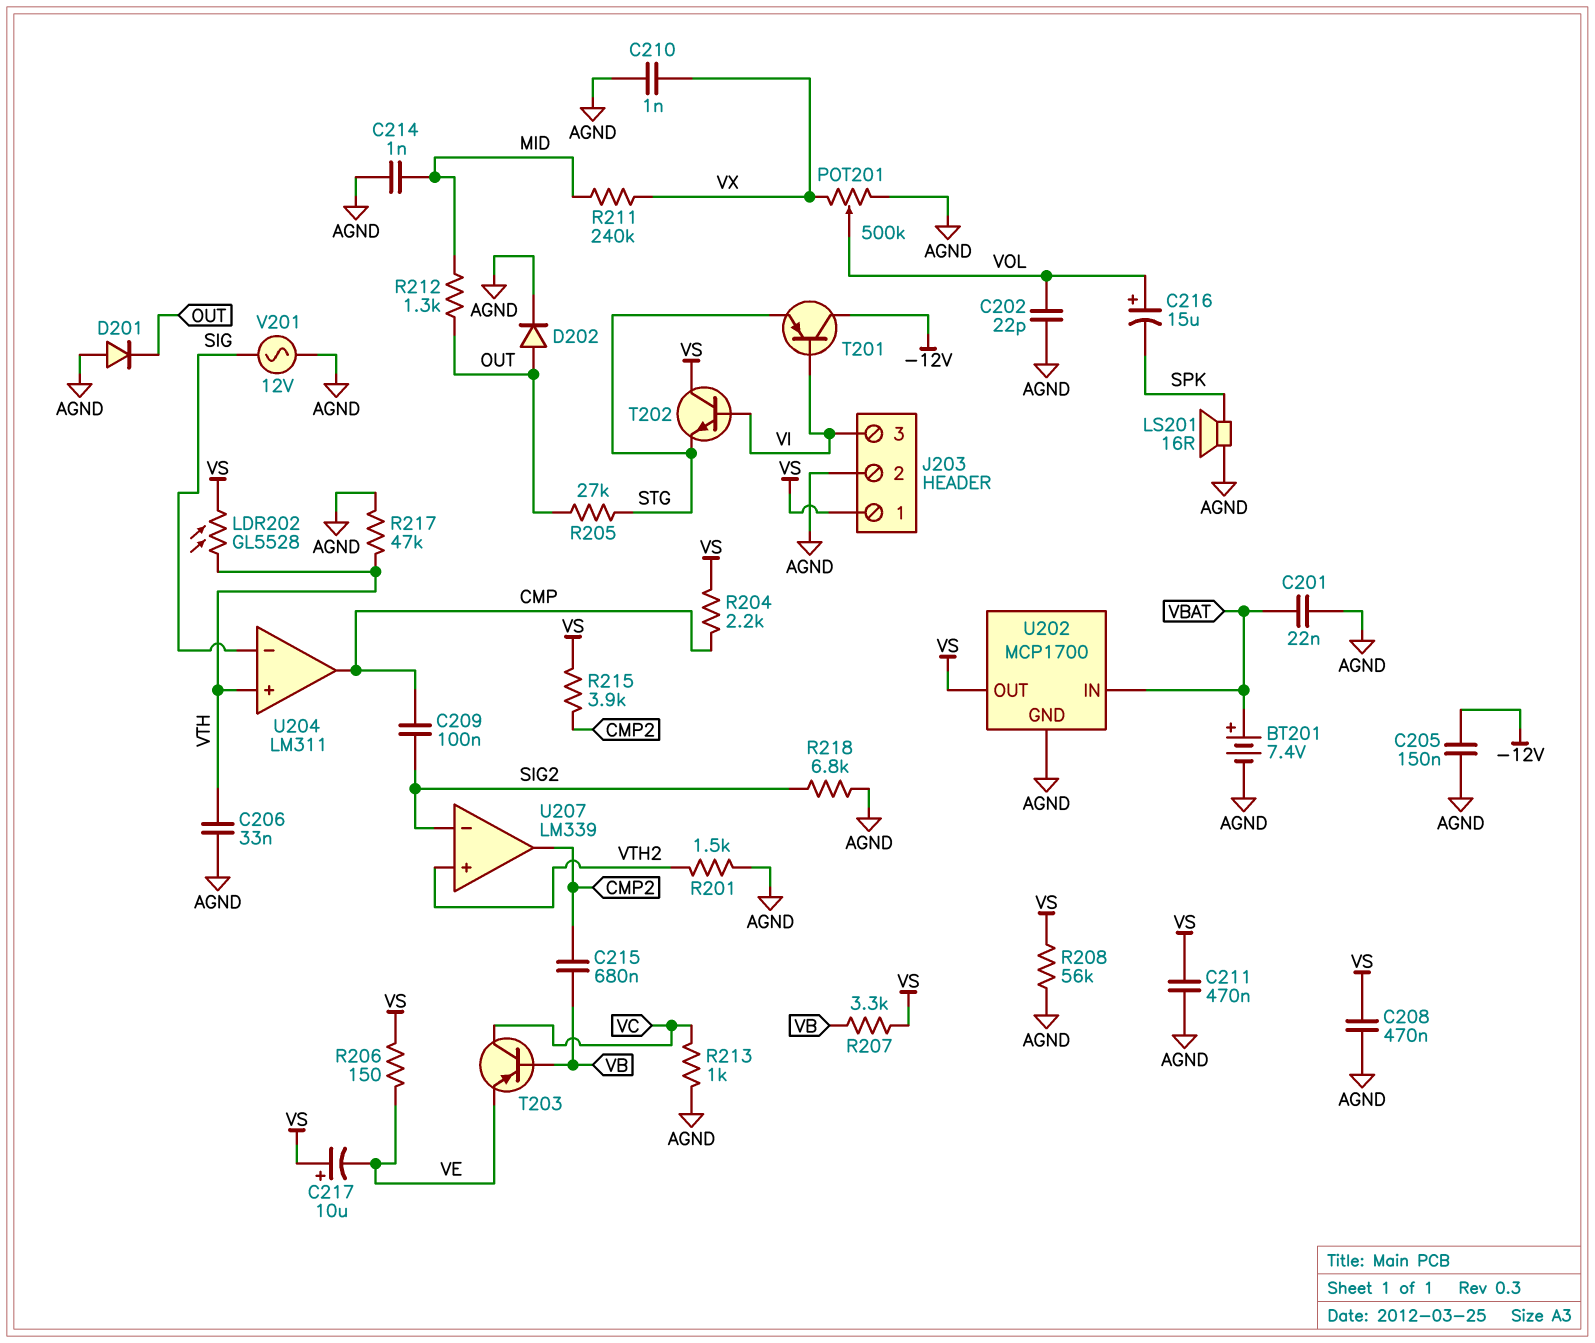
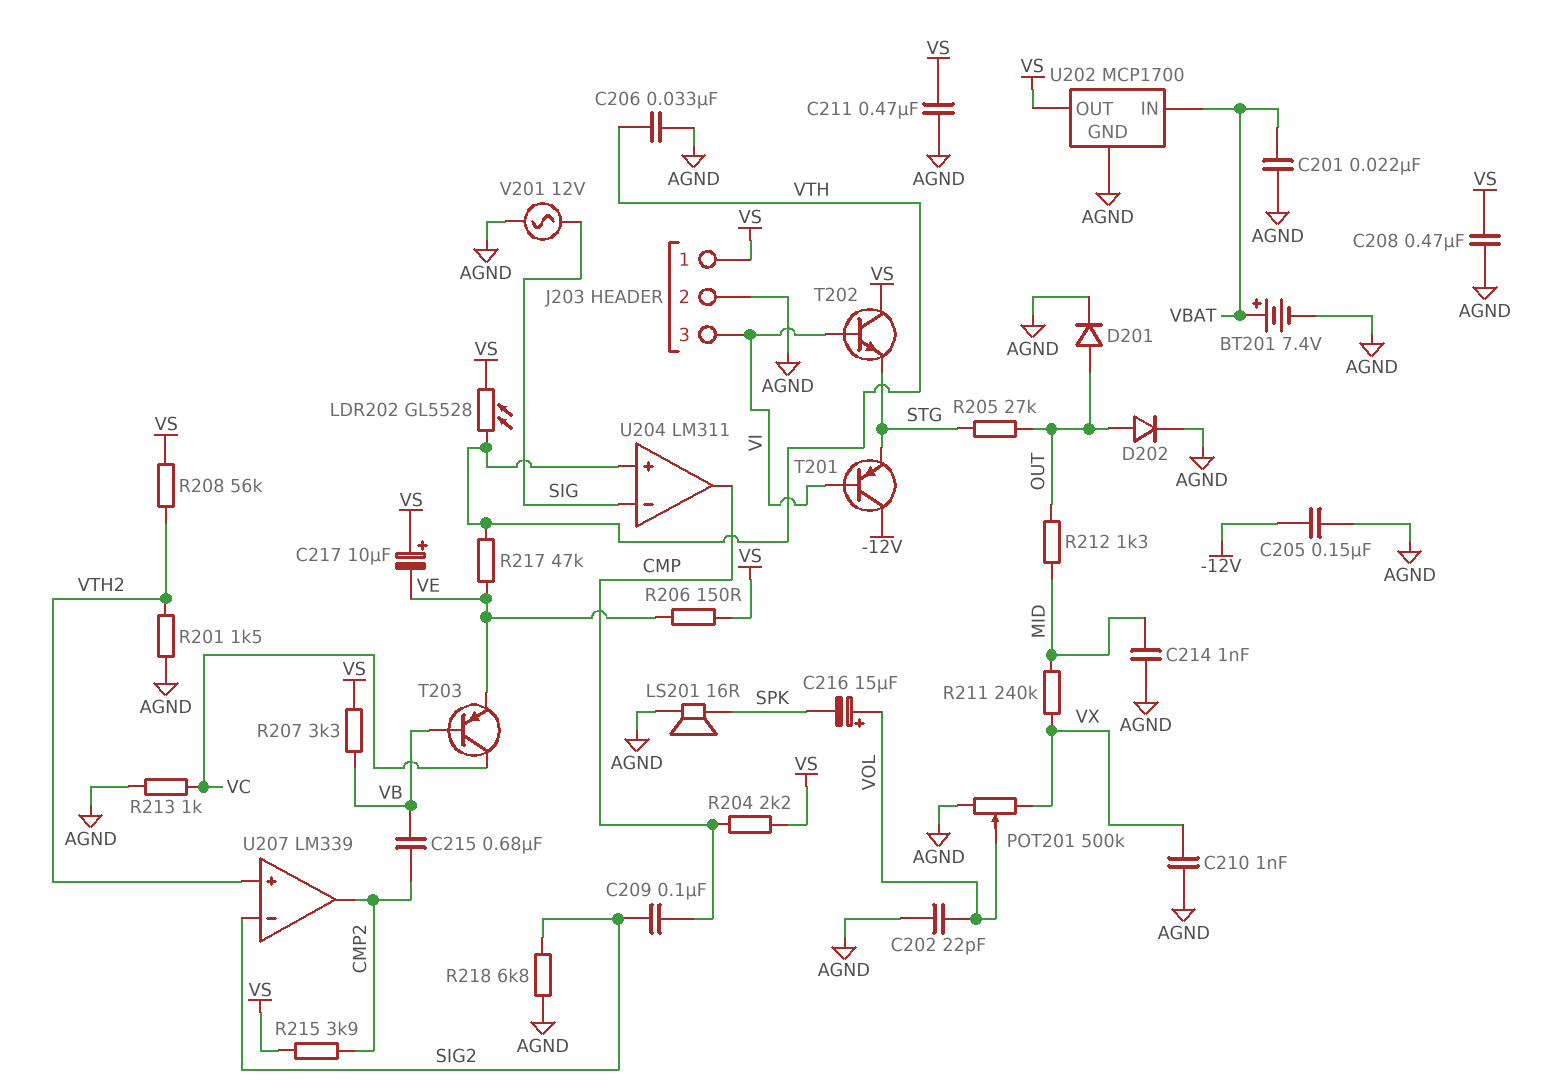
D201: diode (A AGND, K OUT) -> diode (A OUT, K AGND)
R208: 56k (AGND, VS) -> 56k (VS, VTH2)
R217: 47k (AGND, VTH) -> 47k (VE, VTH)

